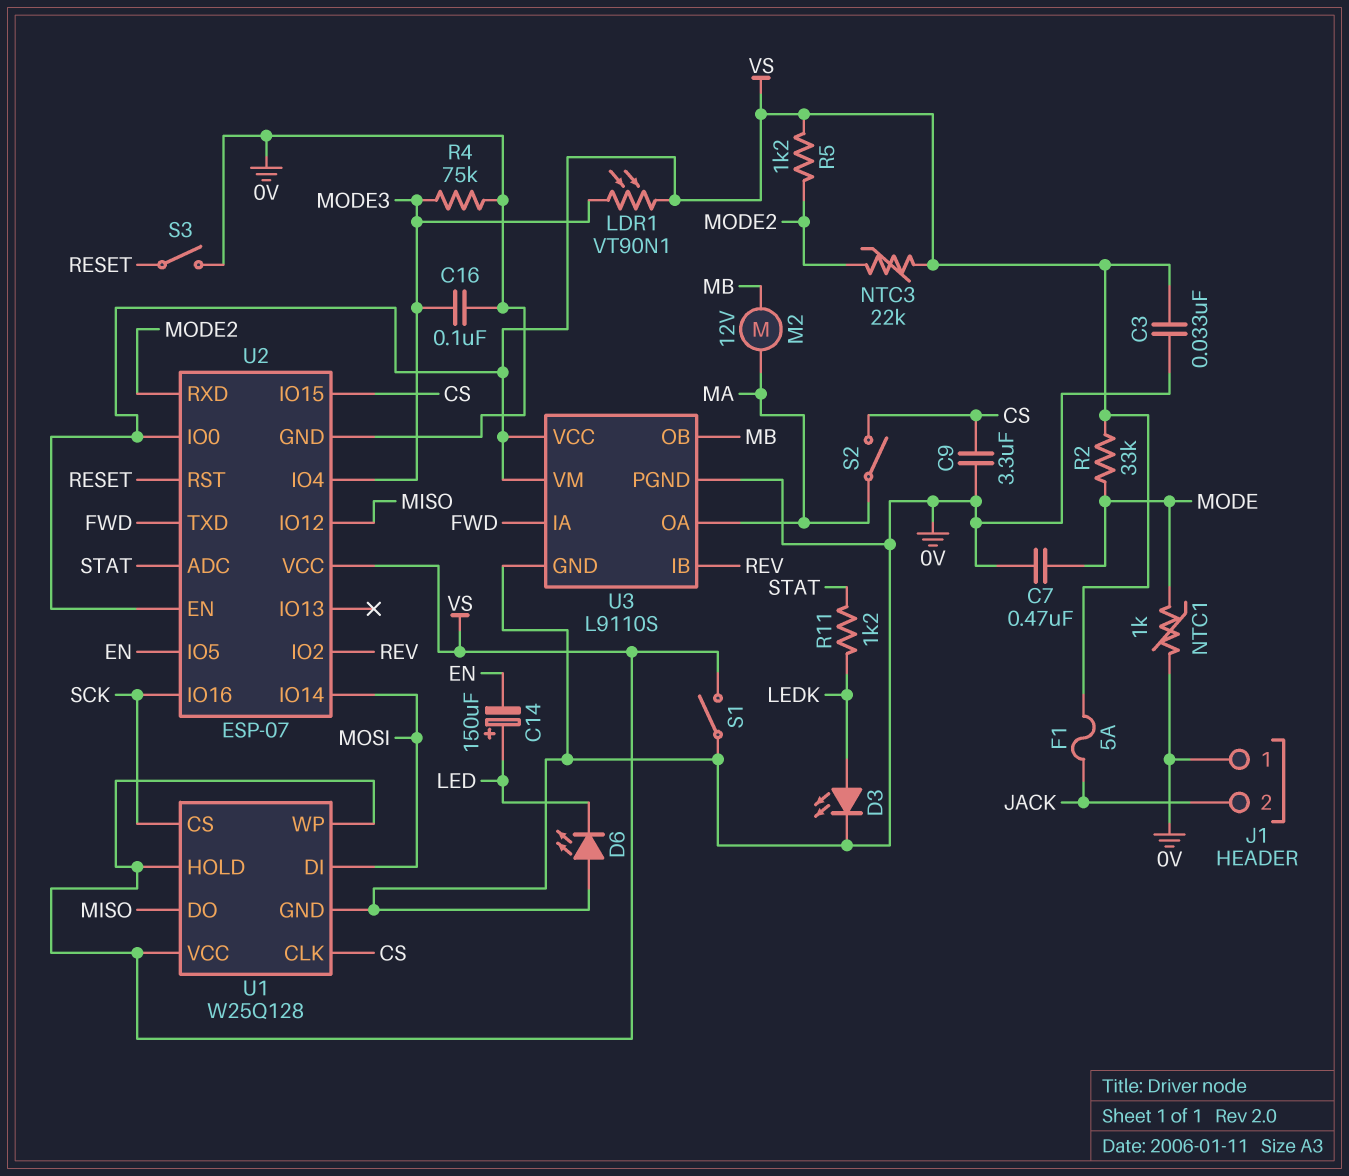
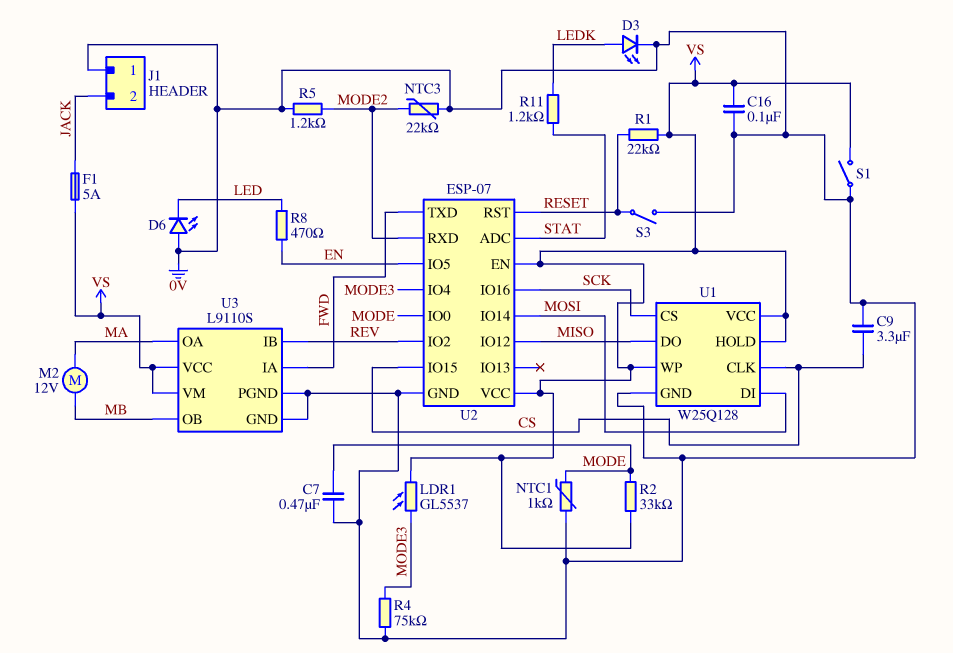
C3: 33nF (0V, VS) -> none
C14: 150uF (plus LED, minus EN) -> none
C16: 100nF (0V, MODE3) -> 100nF (0V, VS)
LDR1: VT90N1 (MODE3, VS) -> GL5537 (MODE3, VS)
NTC3: 22k (MODE2, VS) -> 22k (0V, MODE2)
R1: none -> 22k (RESET, VS)
R5: 1.2k (MODE2, VS) -> 1.2k (0V, MODE2)
R8: none -> 470 (EN, LED)
S2: switch (CS, MA) -> none
U2 pin IO0: VS -> MODE

